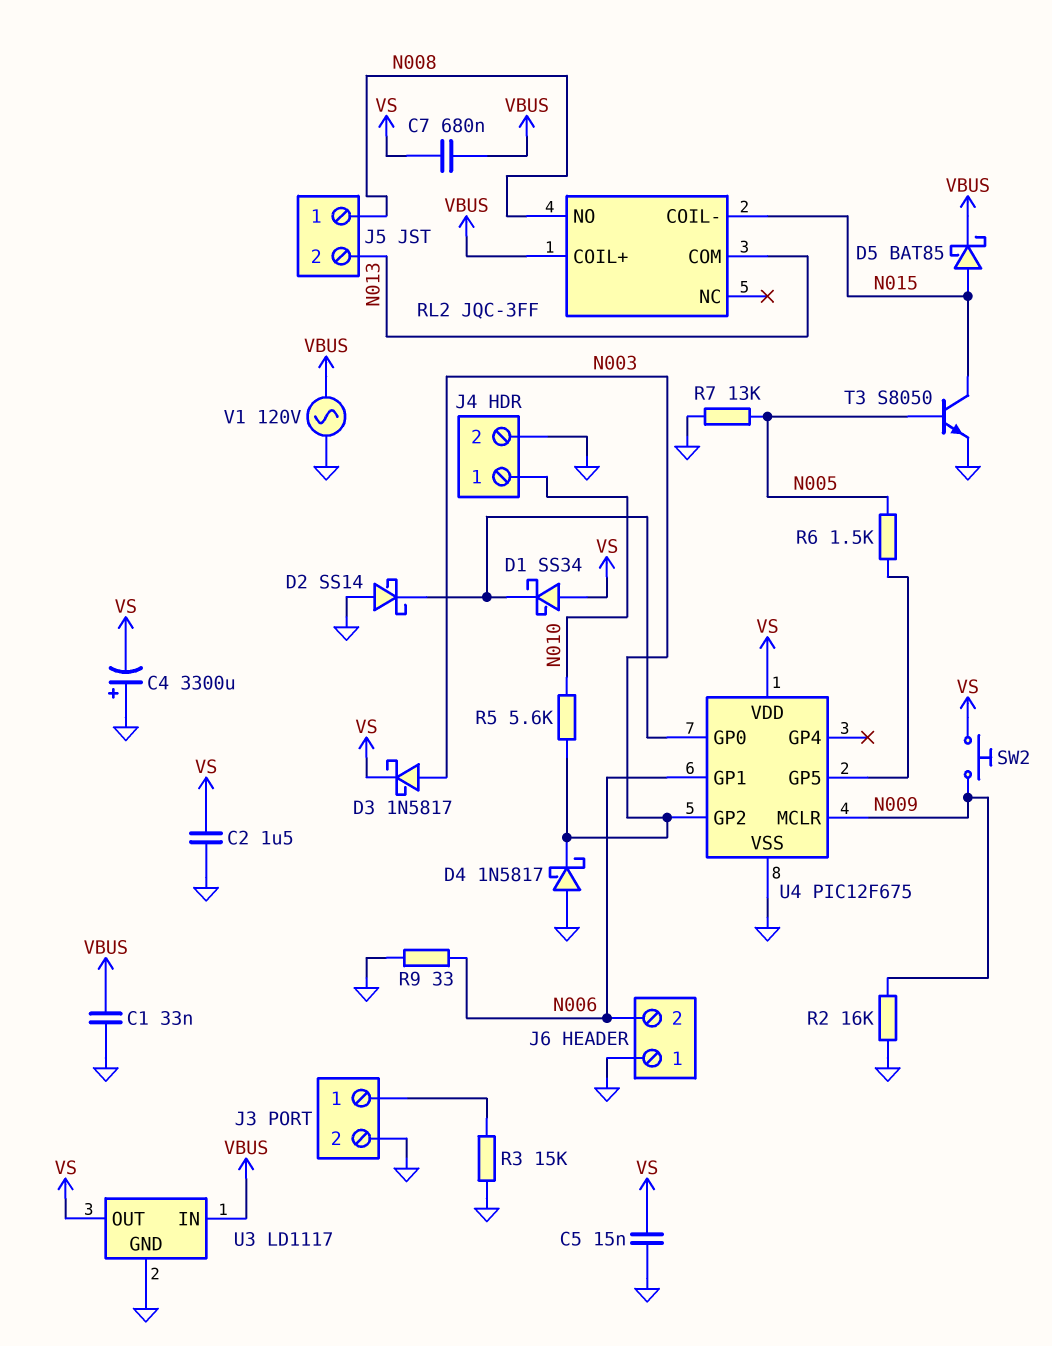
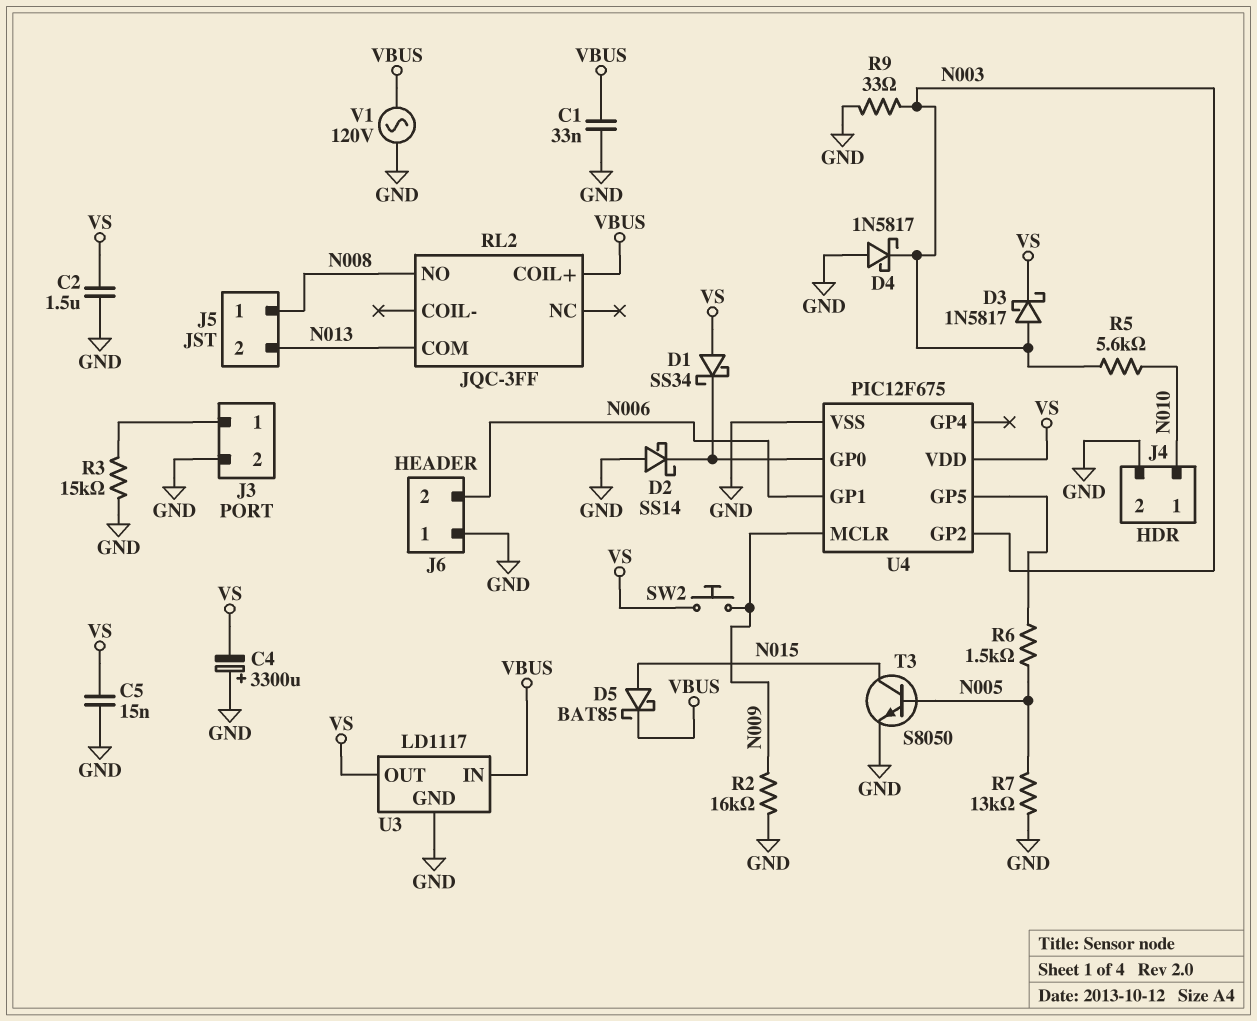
C7: 680nF (VBUS, VS) -> none
R9: 33 (GND, N006) -> 33 (GND, N003)
RL2 pin COIL-: N015 -> none

